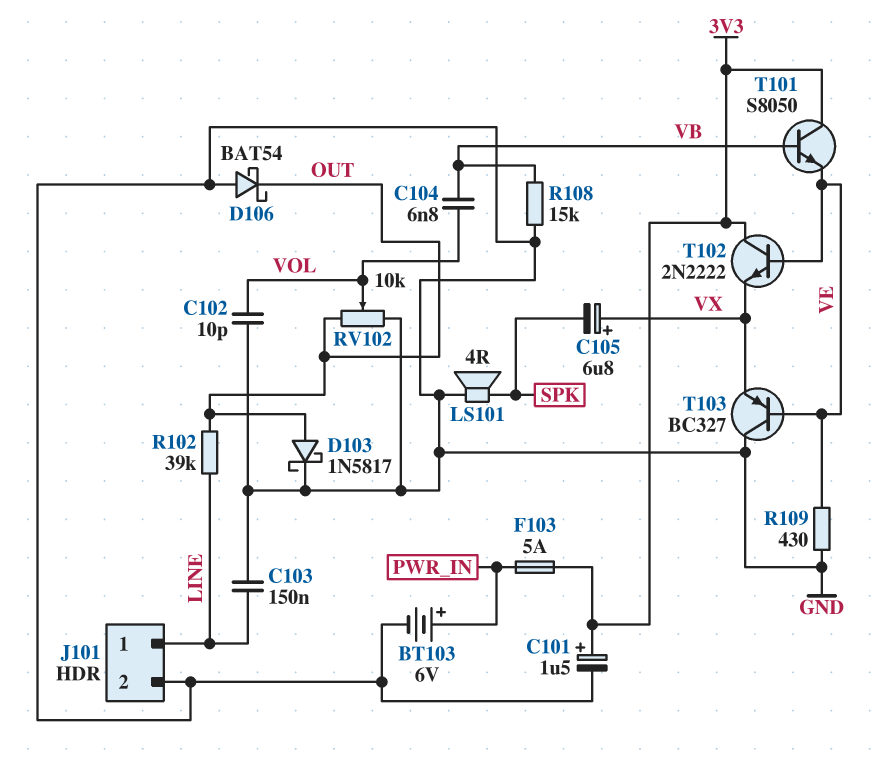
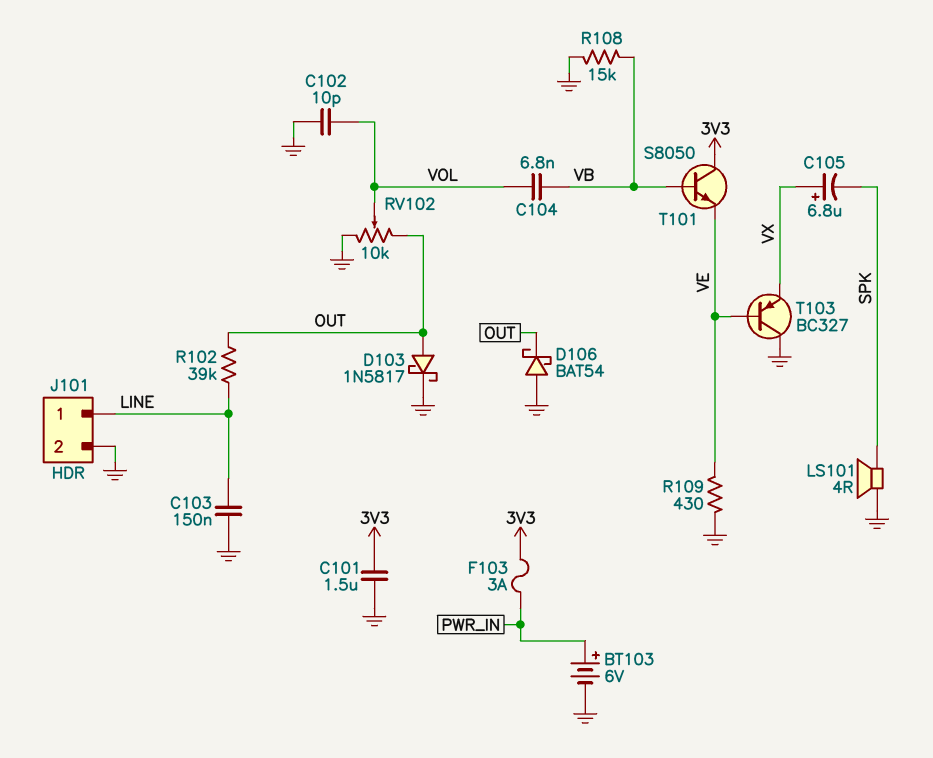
C101: 1.5uF (plus 3V3, minus GND) -> 1.5uF (3V3, GND)
F103: 5A (3V3, PWR_IN) -> 3A (3V3, PWR_IN)
T102: NPN 2N2222 (B VE, C 3V3, E VX) -> none

